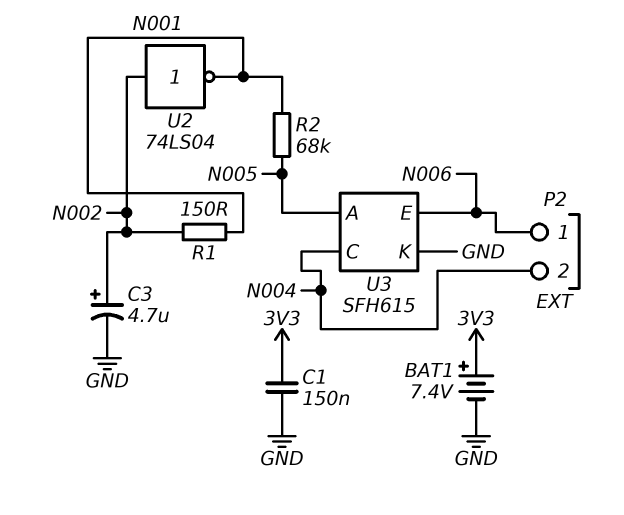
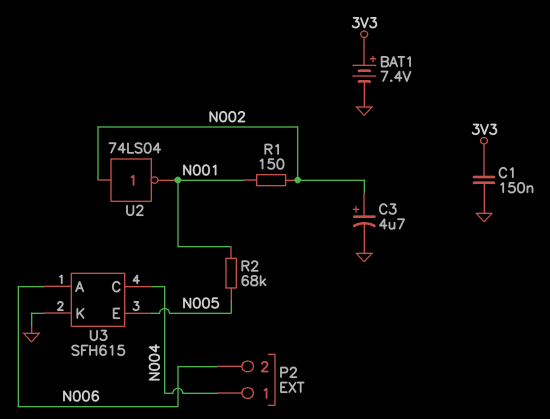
P2 pin 1: N006 -> N004
P2 pin 2: N004 -> N006
U3 pin A: N005 -> N006
U3 pin E: N006 -> N005

